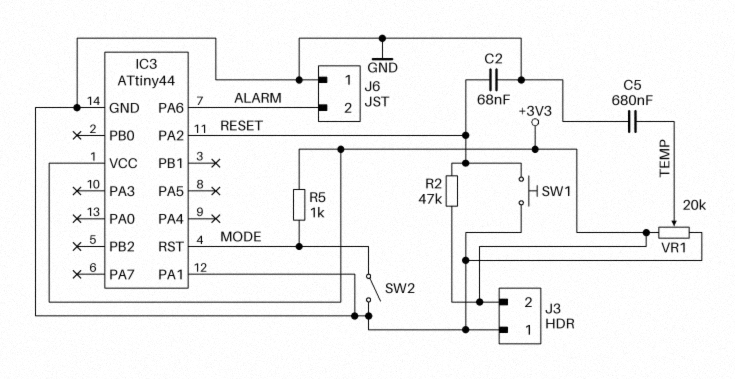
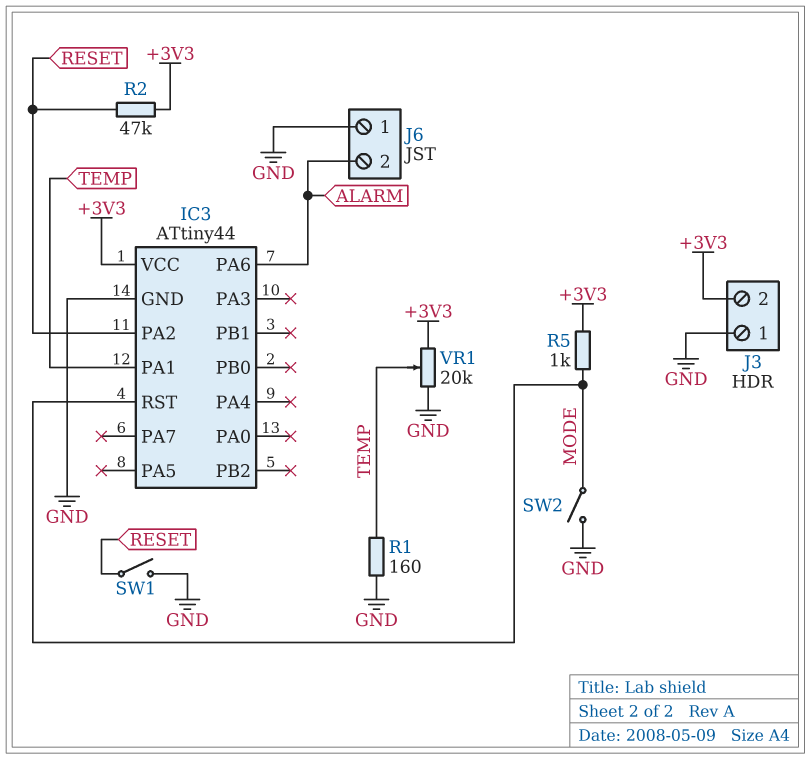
C2: 68nF (GND, RESET) -> none
C5: 680nF (GND, TEMP) -> none
IC3 pin PA1: GND -> TEMP
R1: none -> 160 (GND, TEMP)
SW1: button (GND, RESET) -> switch (GND, RESET)

